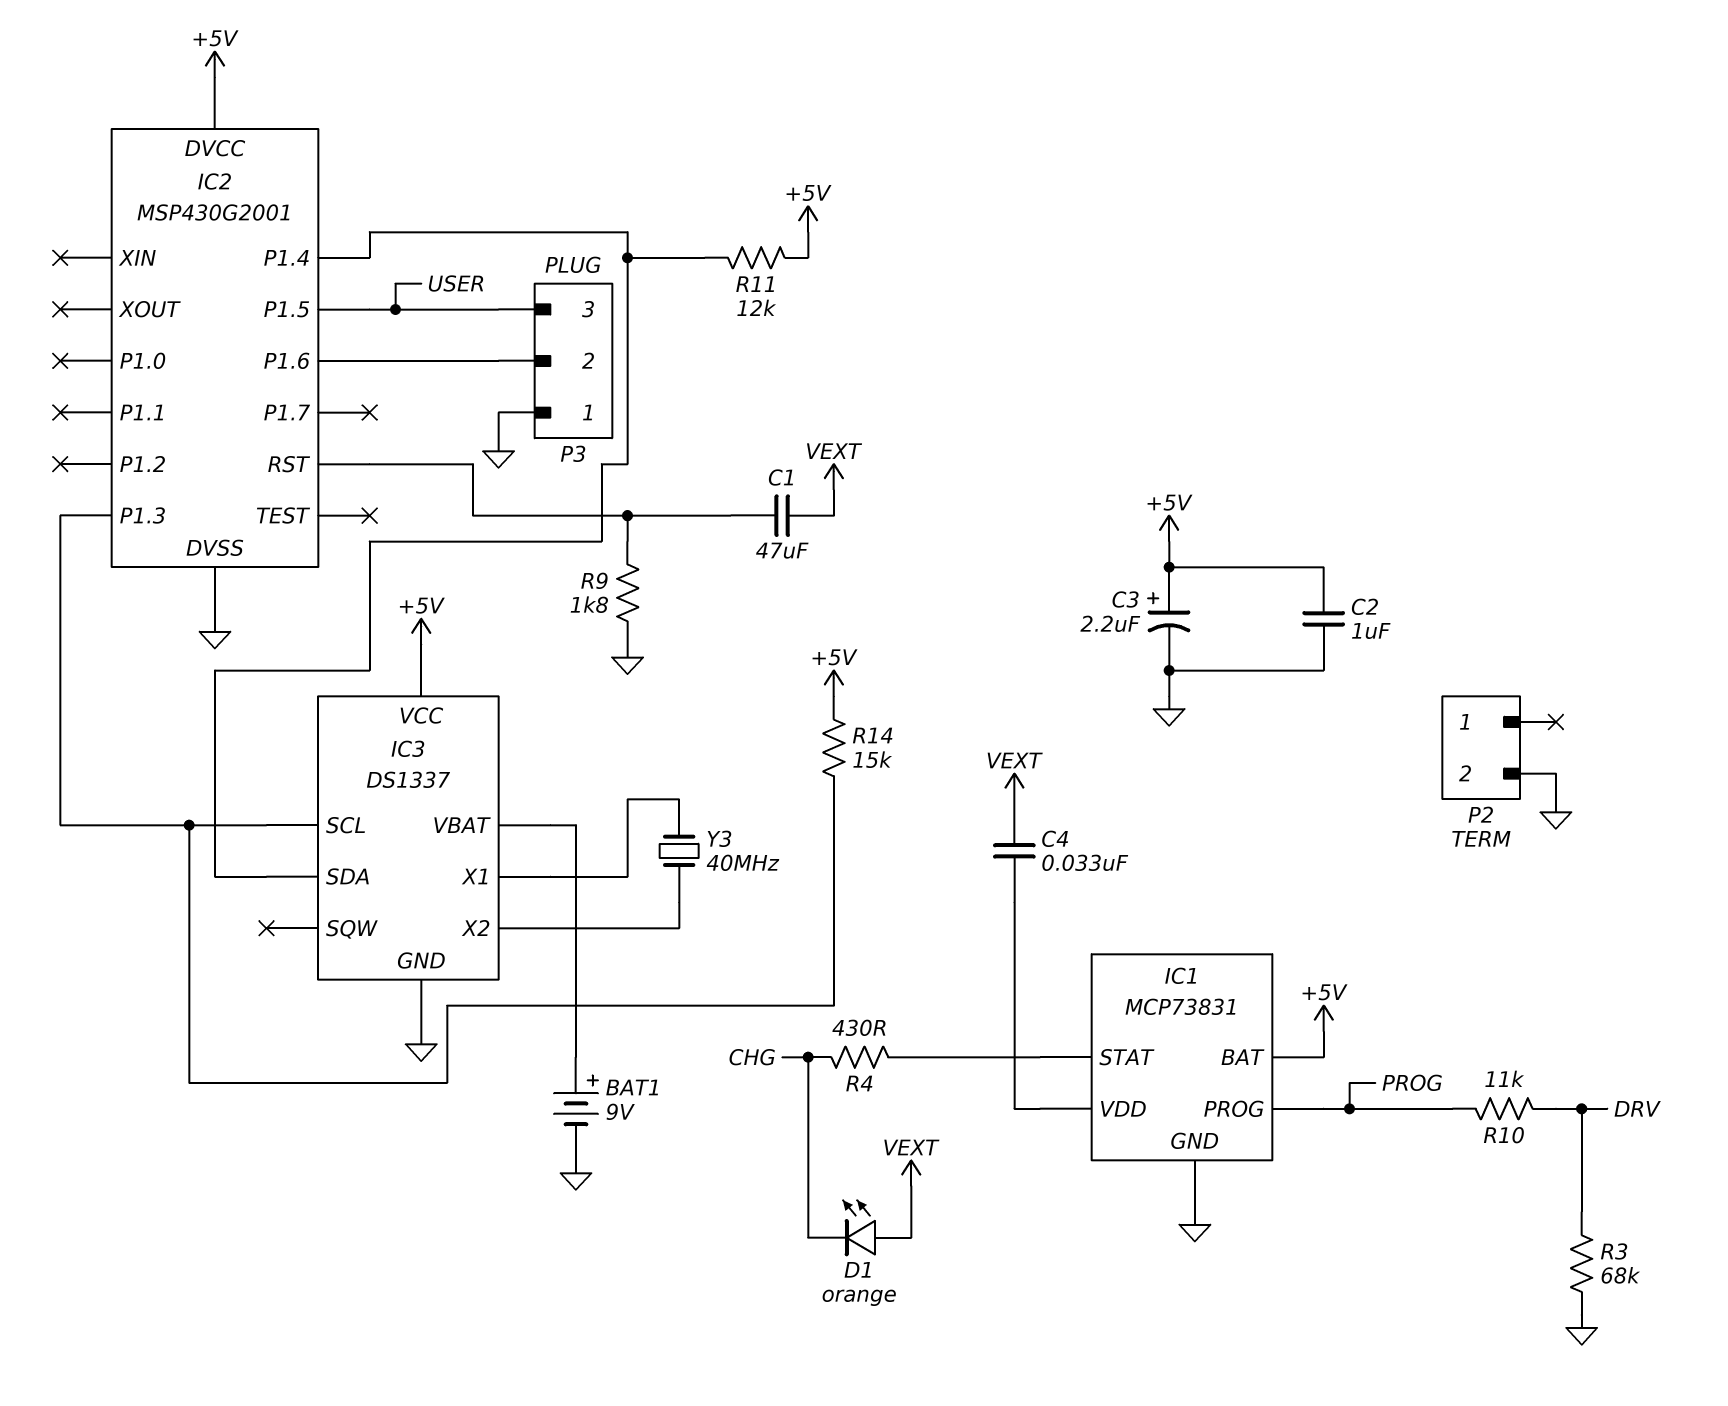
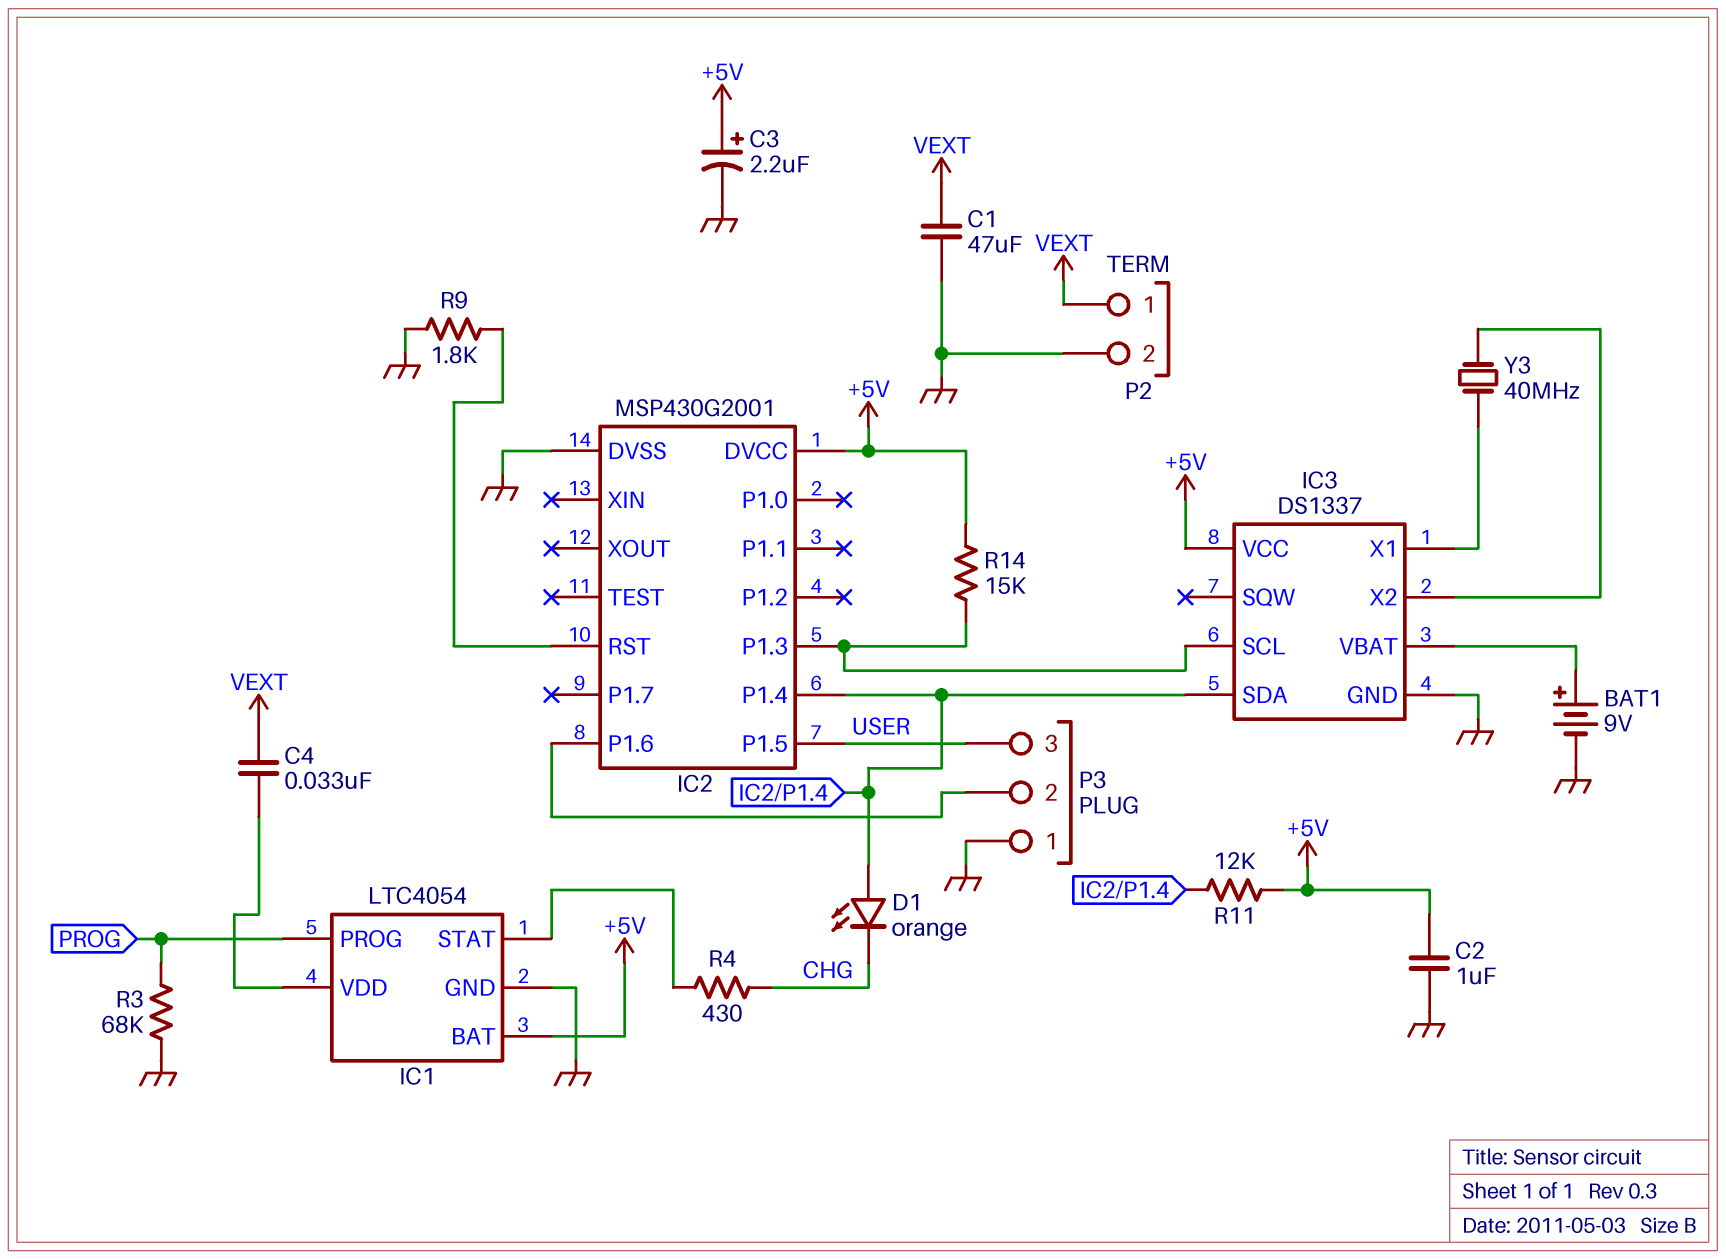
C1: 47uF (IC2/RST, VEXT) -> 47uF (GND, VEXT)
D1: LED orange (A VEXT, K CHG) -> LED orange (A IC2/P1.4, K CHG)
IC1: MCP73831 -> LTC4054
P2 pin 1: none -> VEXT
R3: 68k (DRV, GND) -> 68k (GND, PROG)
R10: 11k (DRV, PROG) -> none

